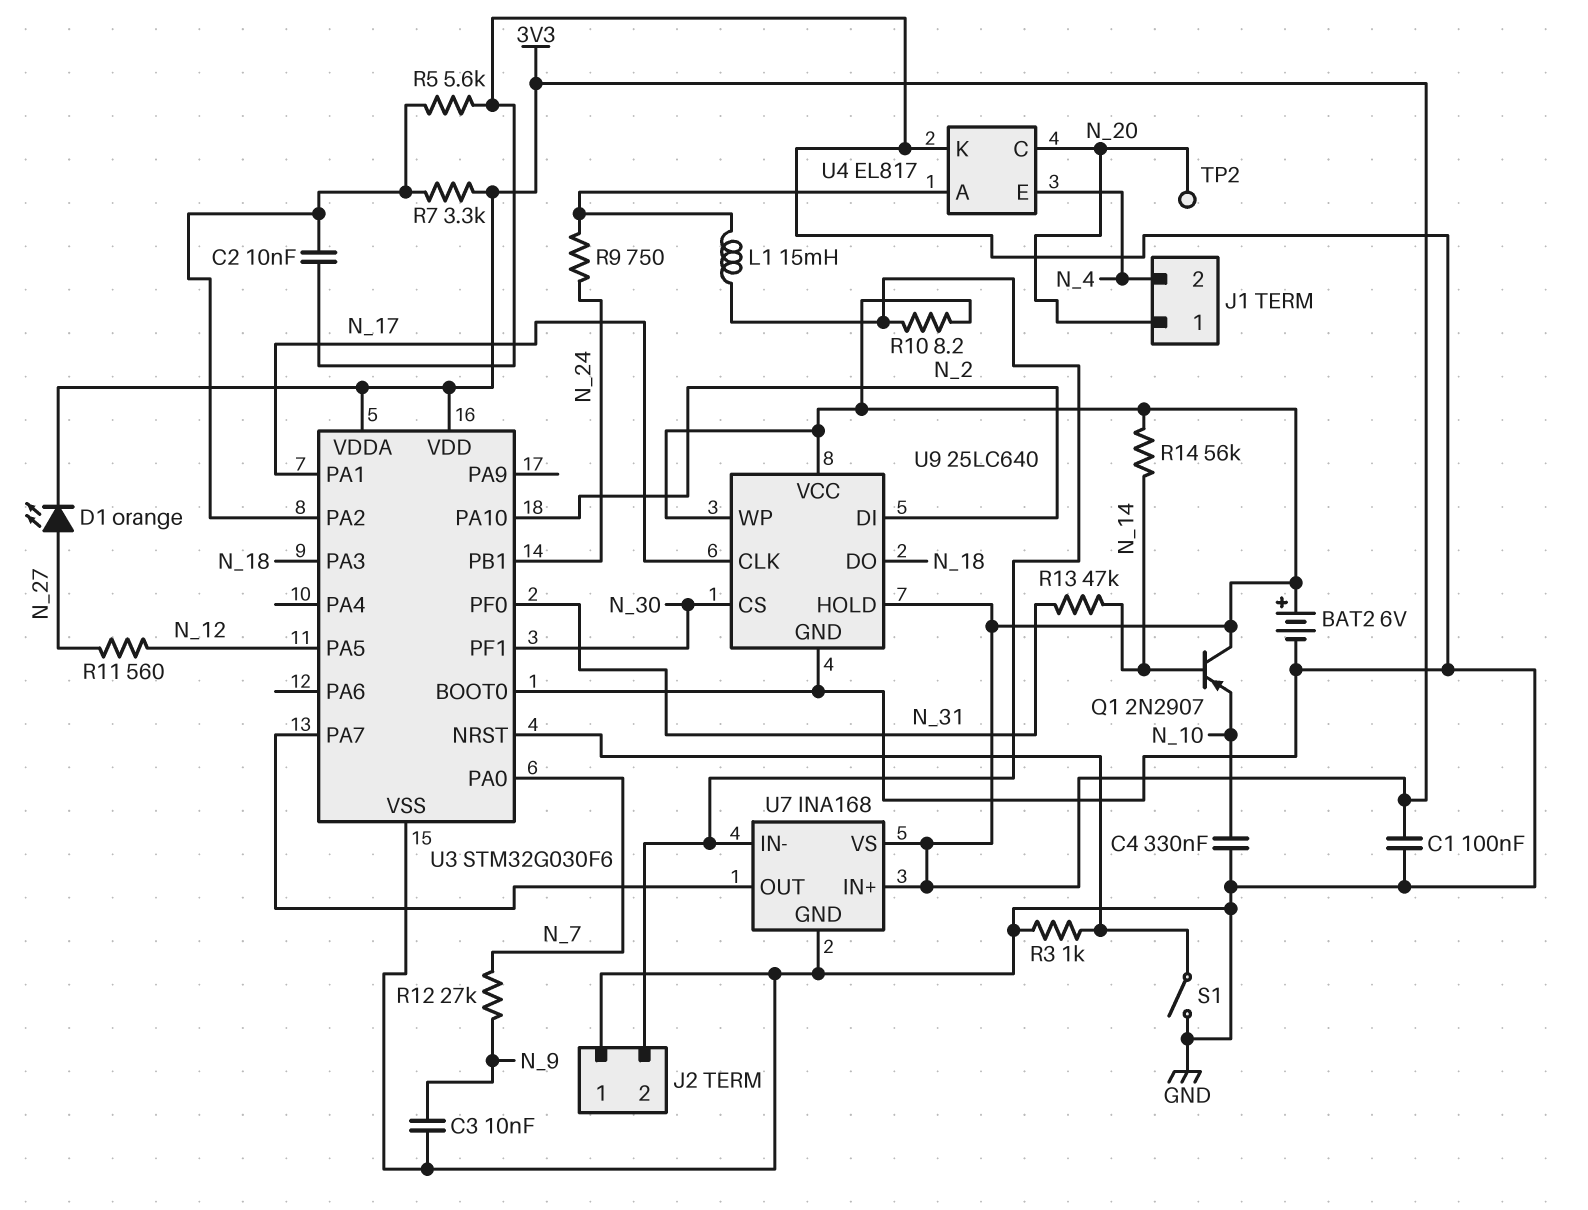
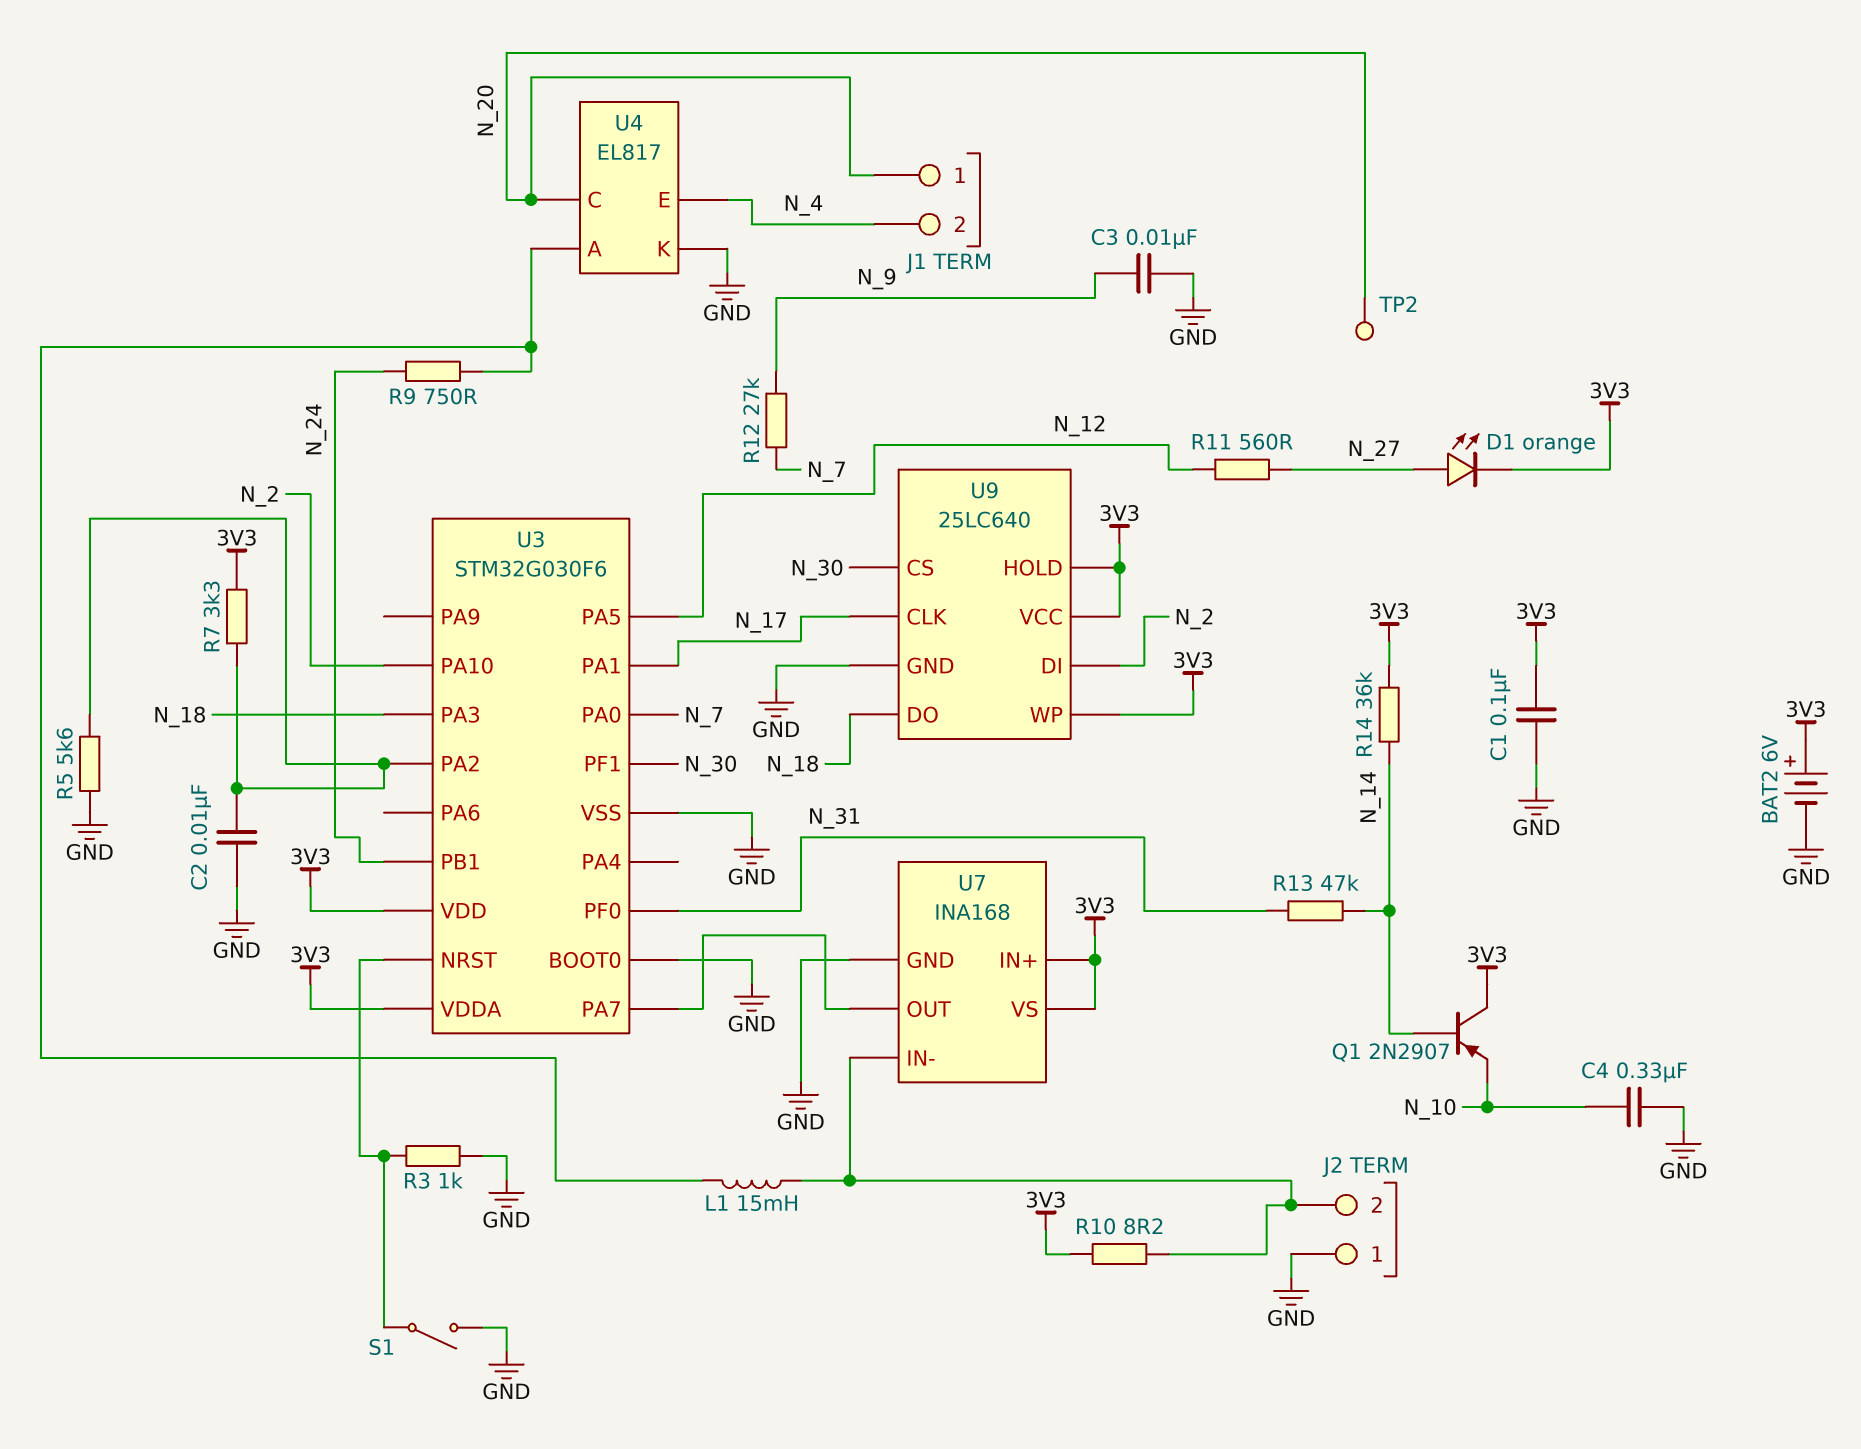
R14: 56k (3V3, N_14) -> 36k (3V3, N_14)

